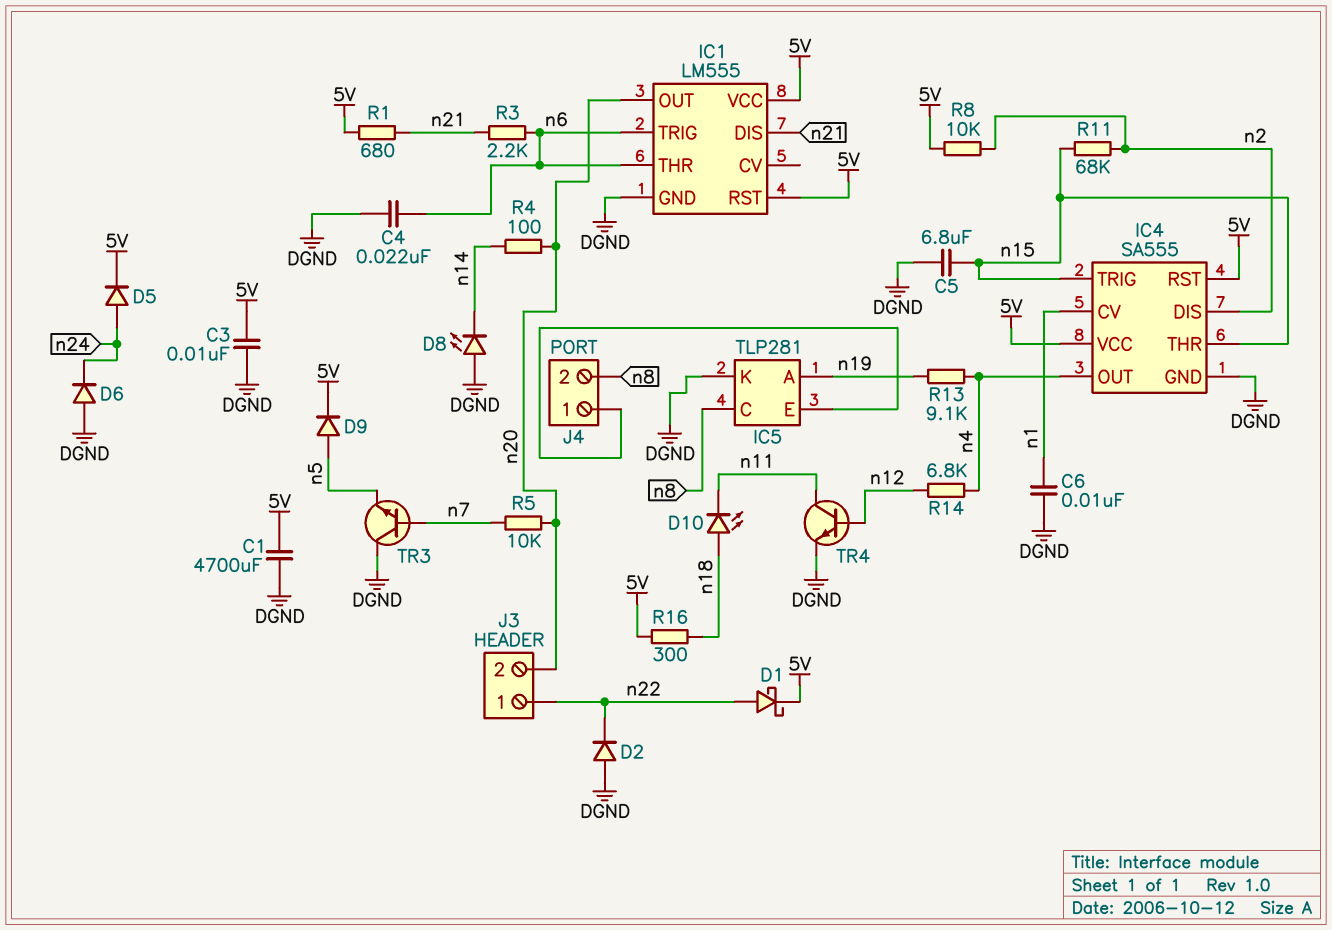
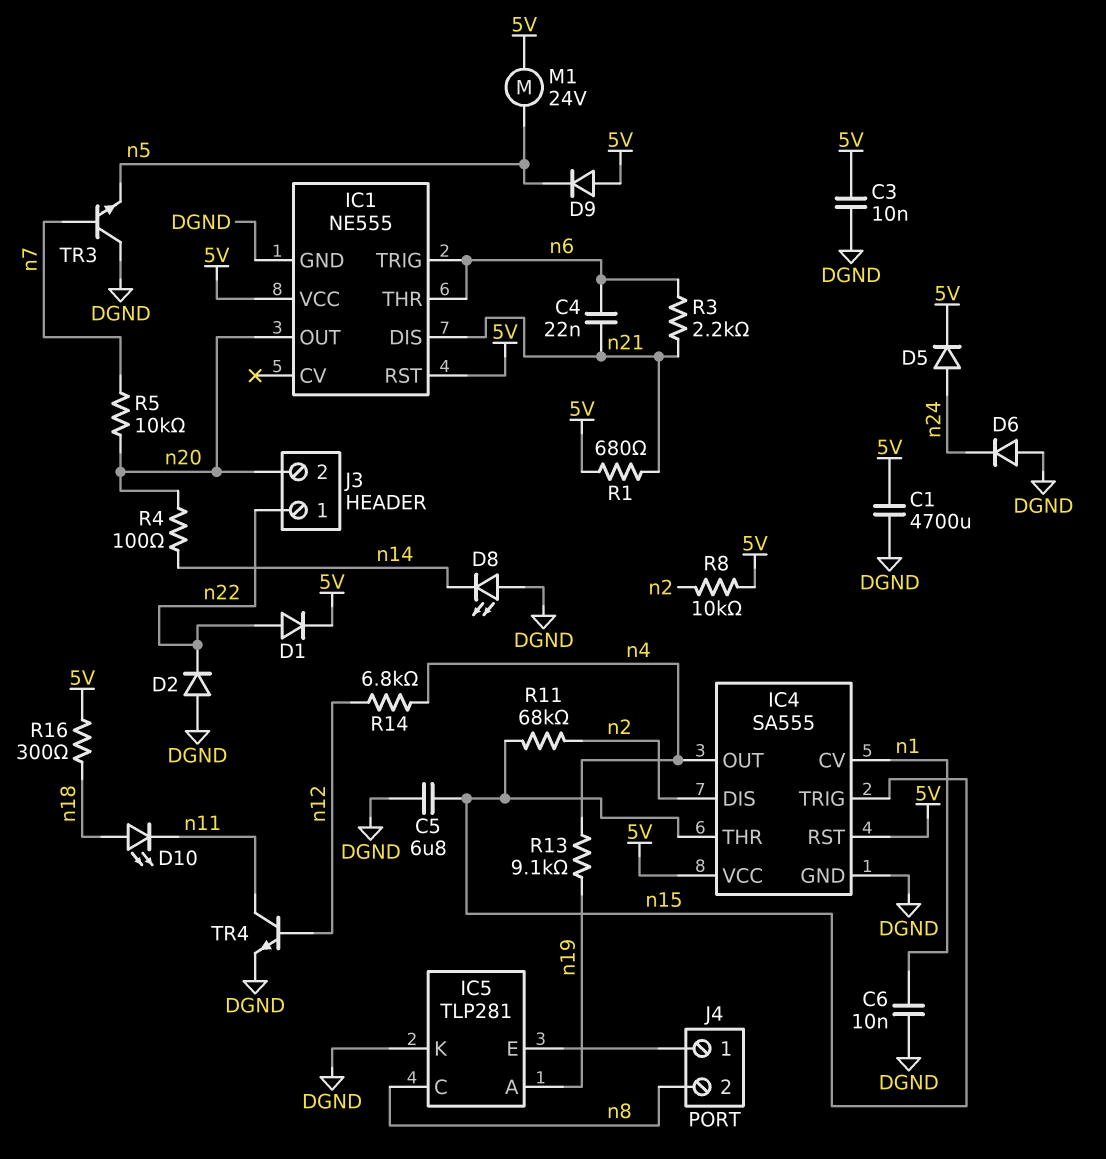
C4: 22nF (DGND, n6) -> 22nF (n6, n21)
D1: schottky (A n22, K 5V) -> diode (A n22, K 5V)
D9: diode (A n5, K 5V) -> diode (A 5V, K n5)
IC1: LM555 -> NE555
M1: none -> motor 24V (5V, n5)

